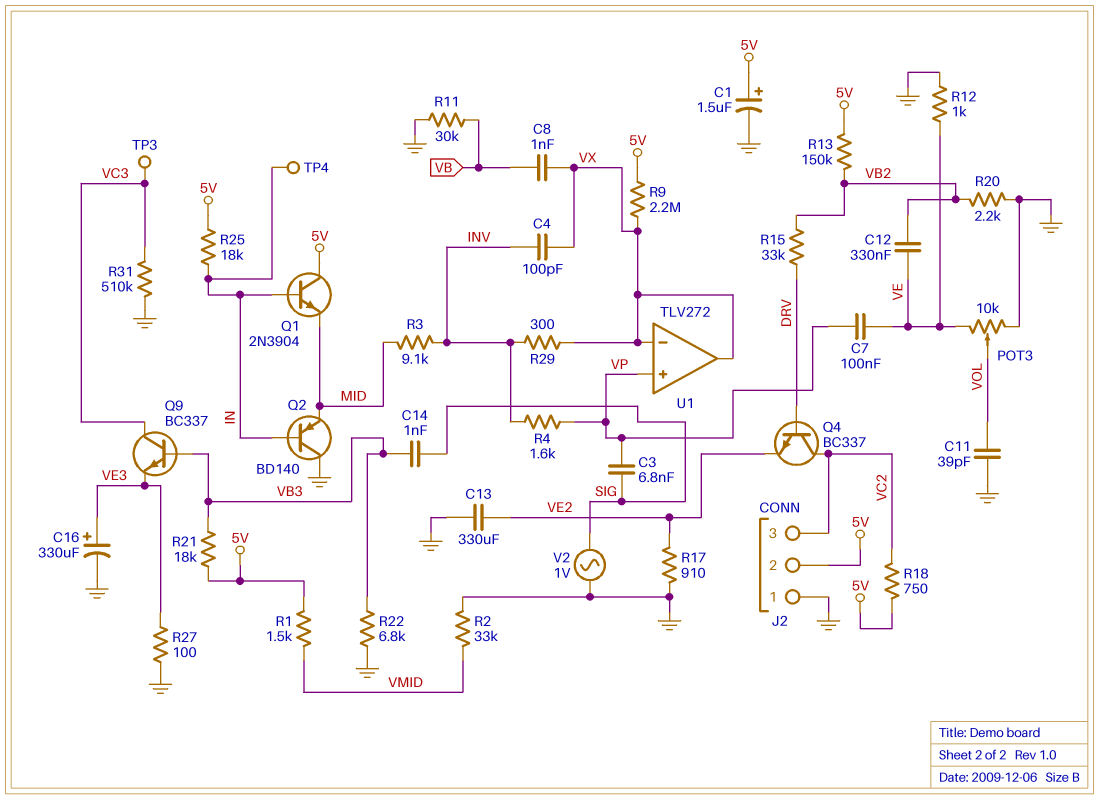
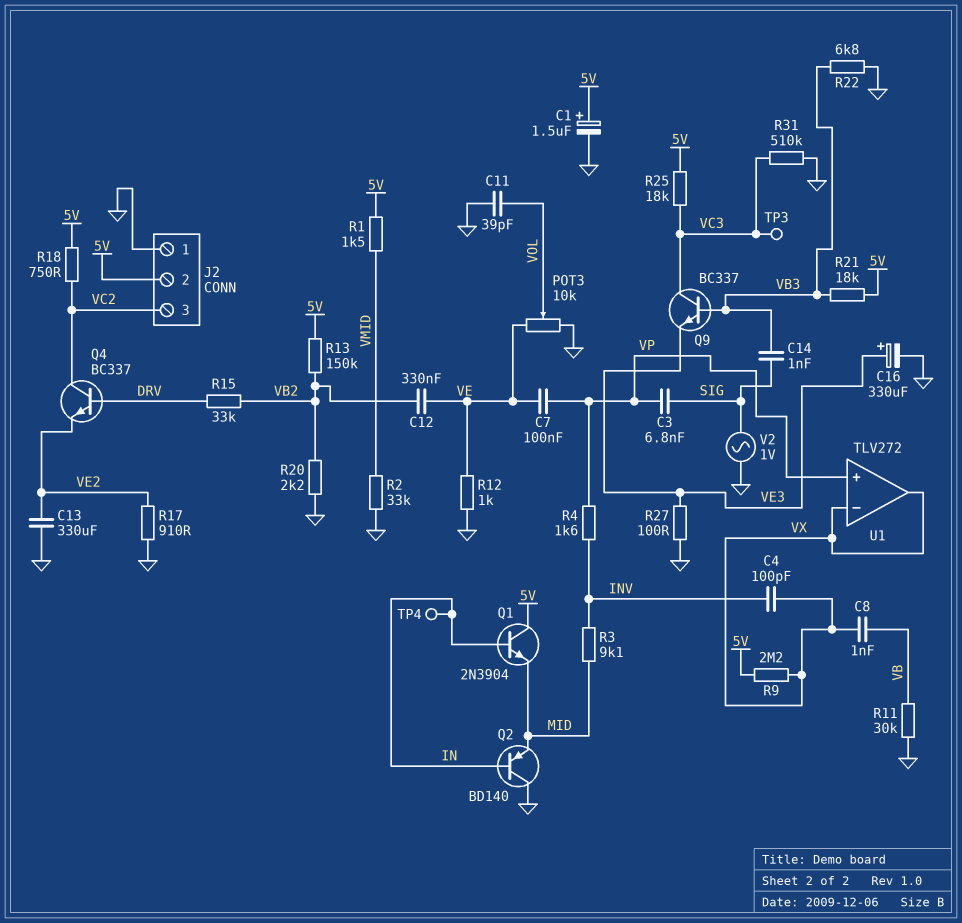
R25: 18k (5V, IN) -> 18k (5V, VC3)
R29: 300 (INV, VX) -> none

